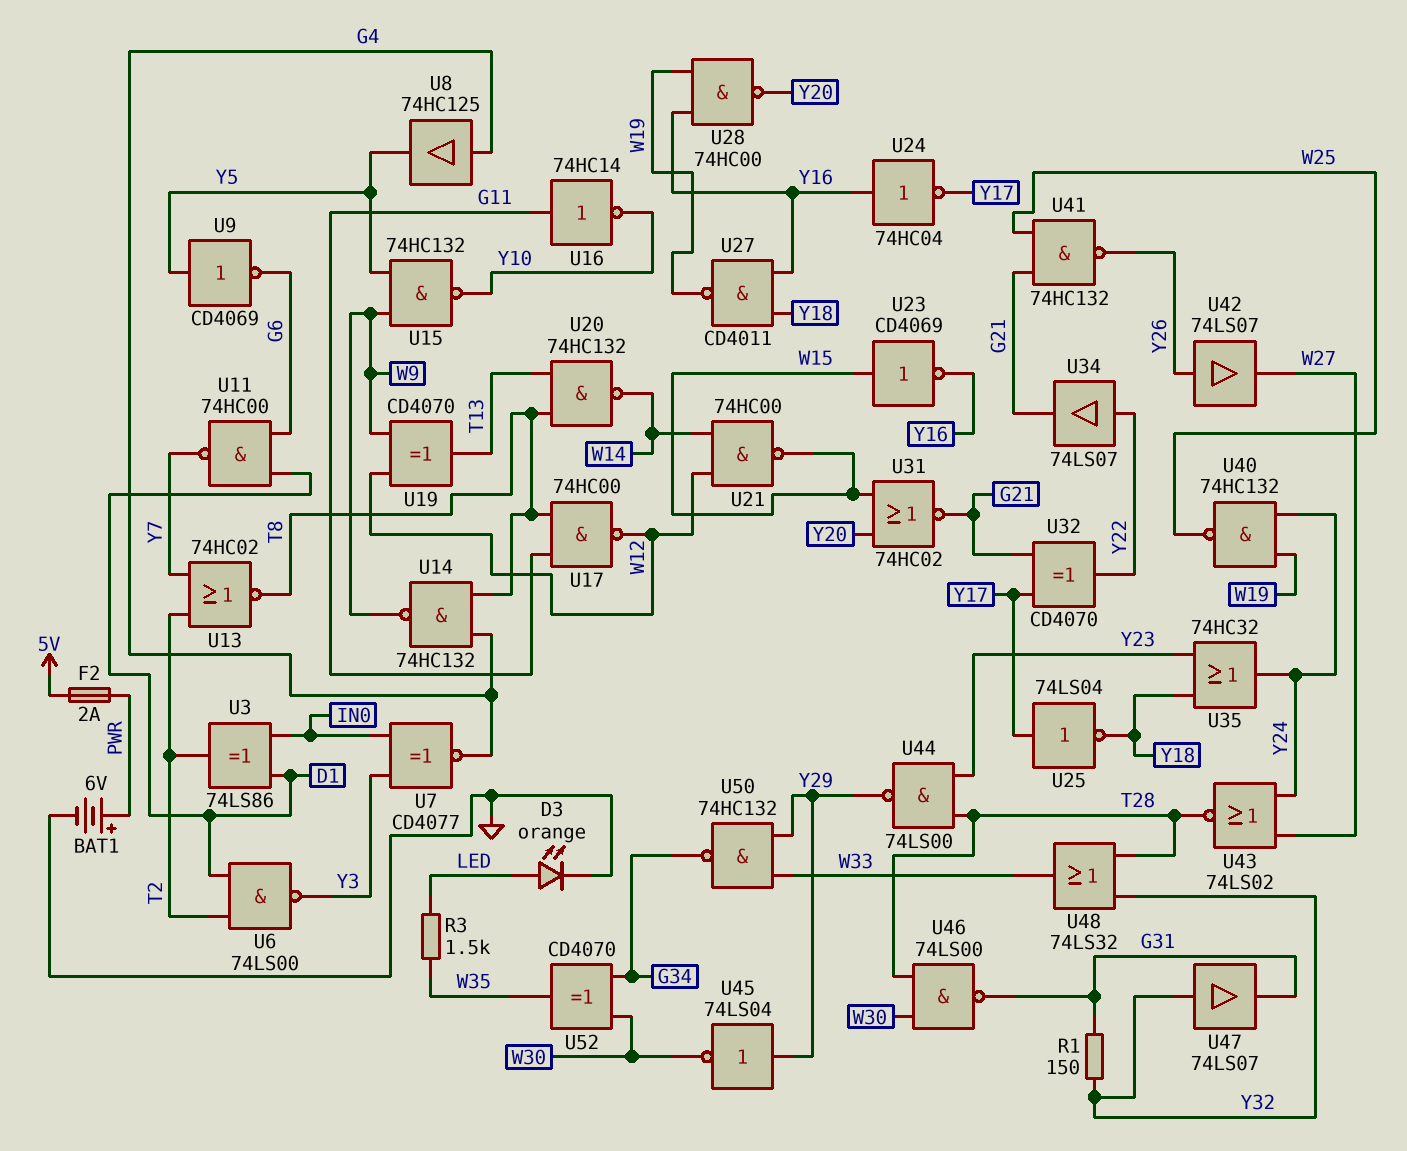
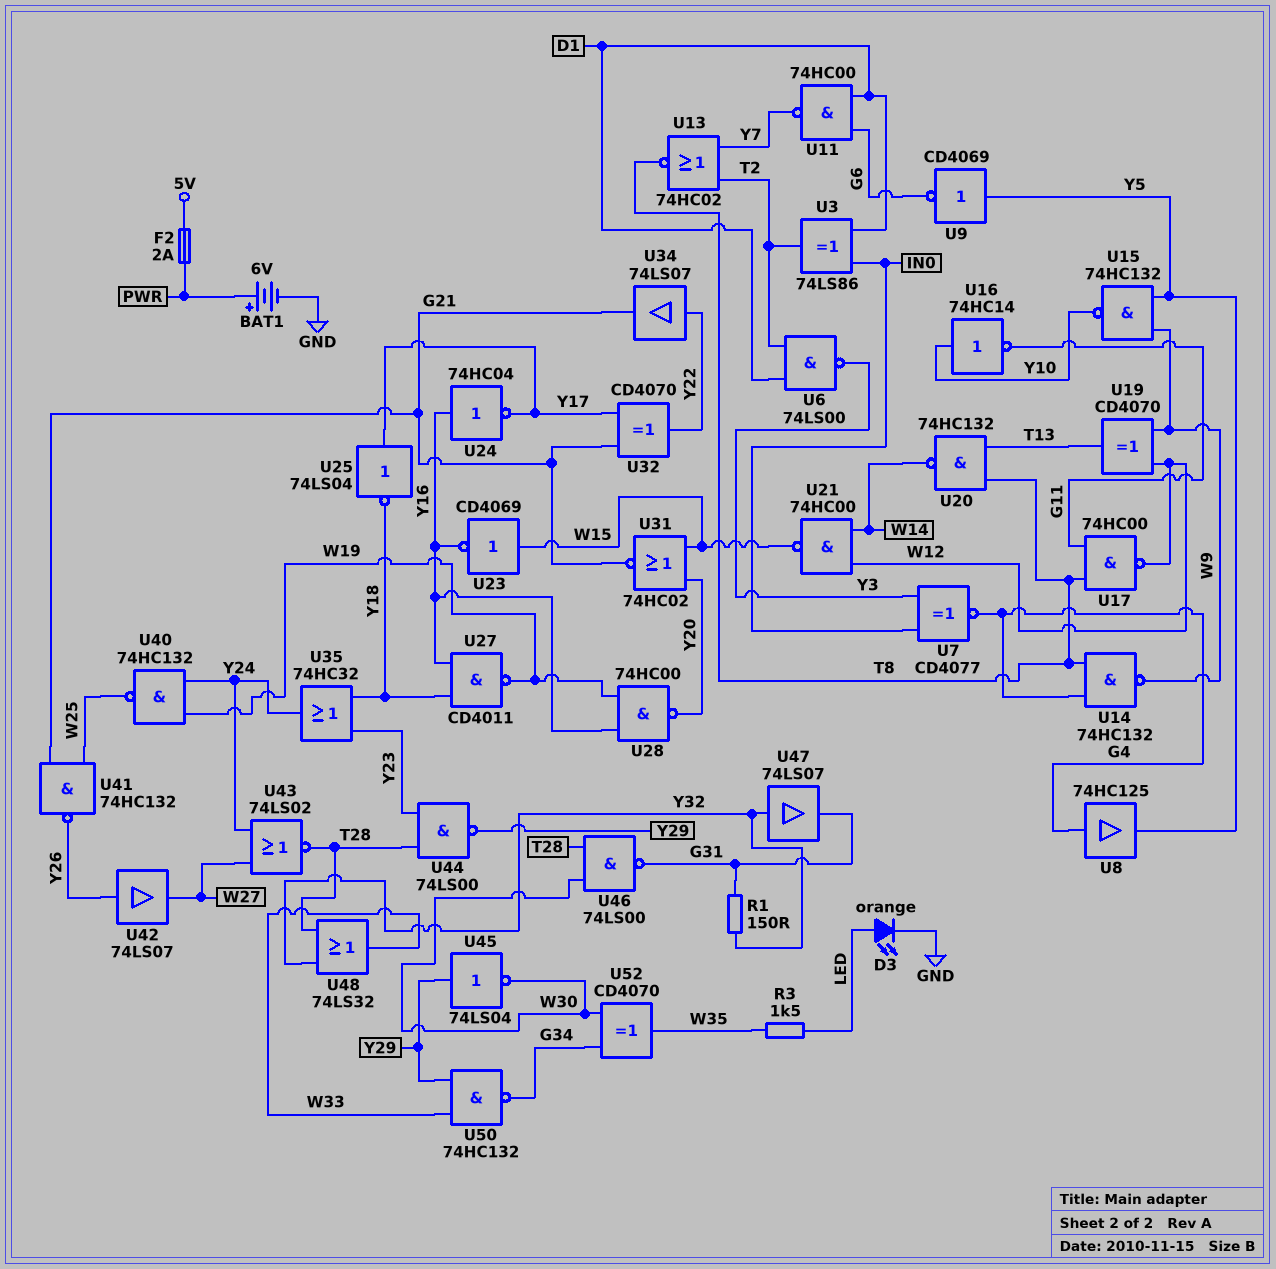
U16: NOT 74HC14 (in G11, out Y10) -> NOT 74HC14 (in Y10, out G11)

